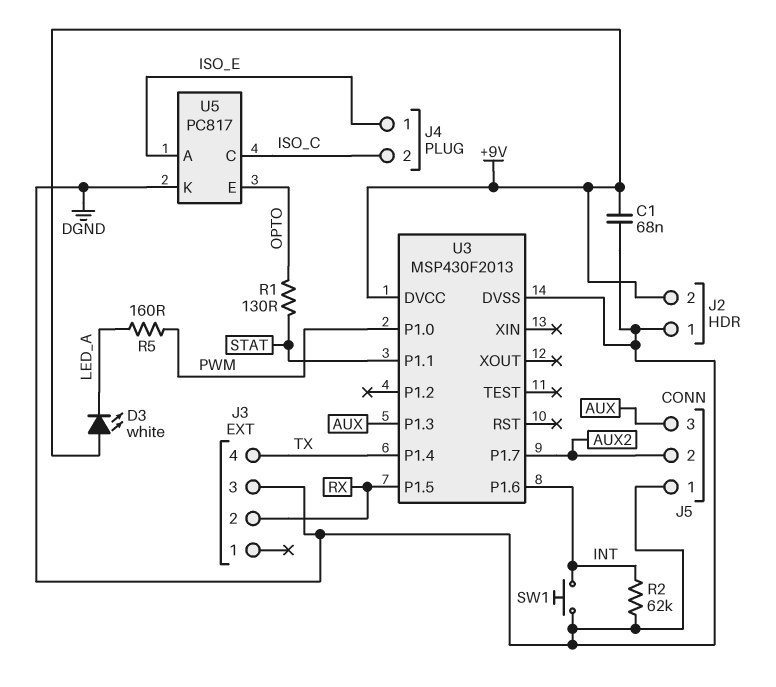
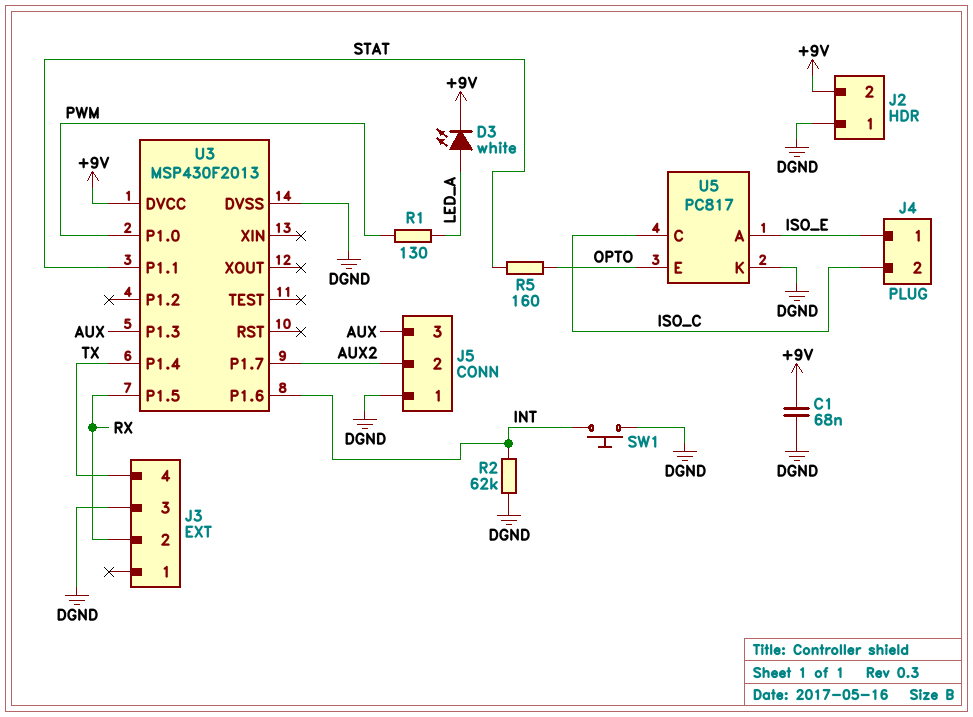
D3: LED white (A +9V, K LED_A) -> LED white (A LED_A, K +9V)
R1: 130 (OPTO, STAT) -> 130 (LED_A, PWM)
R5: 160 (LED_A, PWM) -> 160 (OPTO, STAT)

